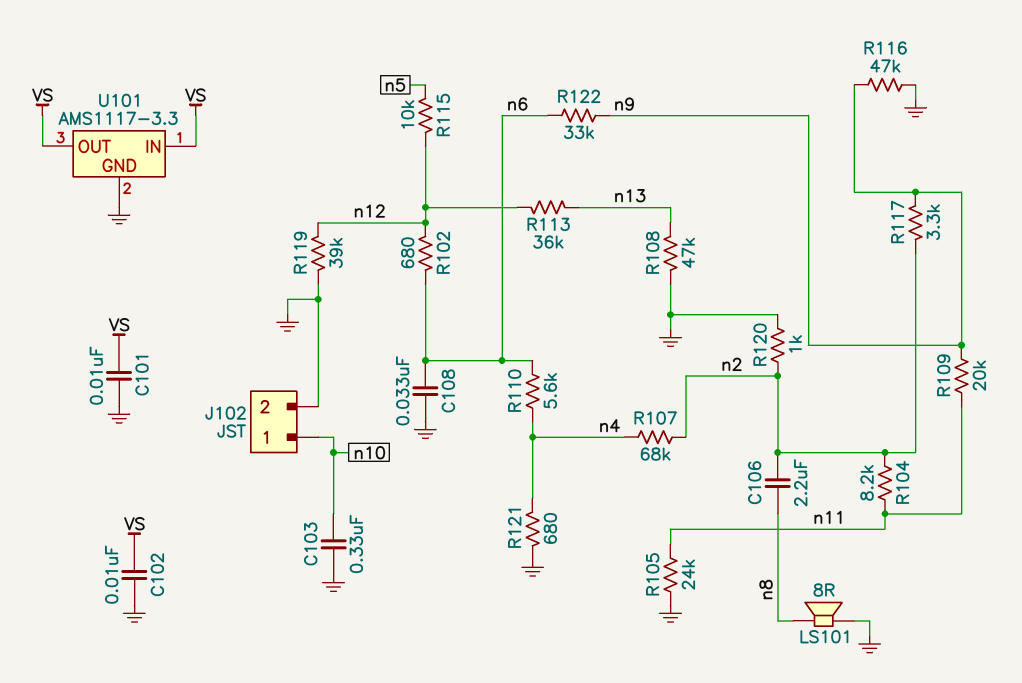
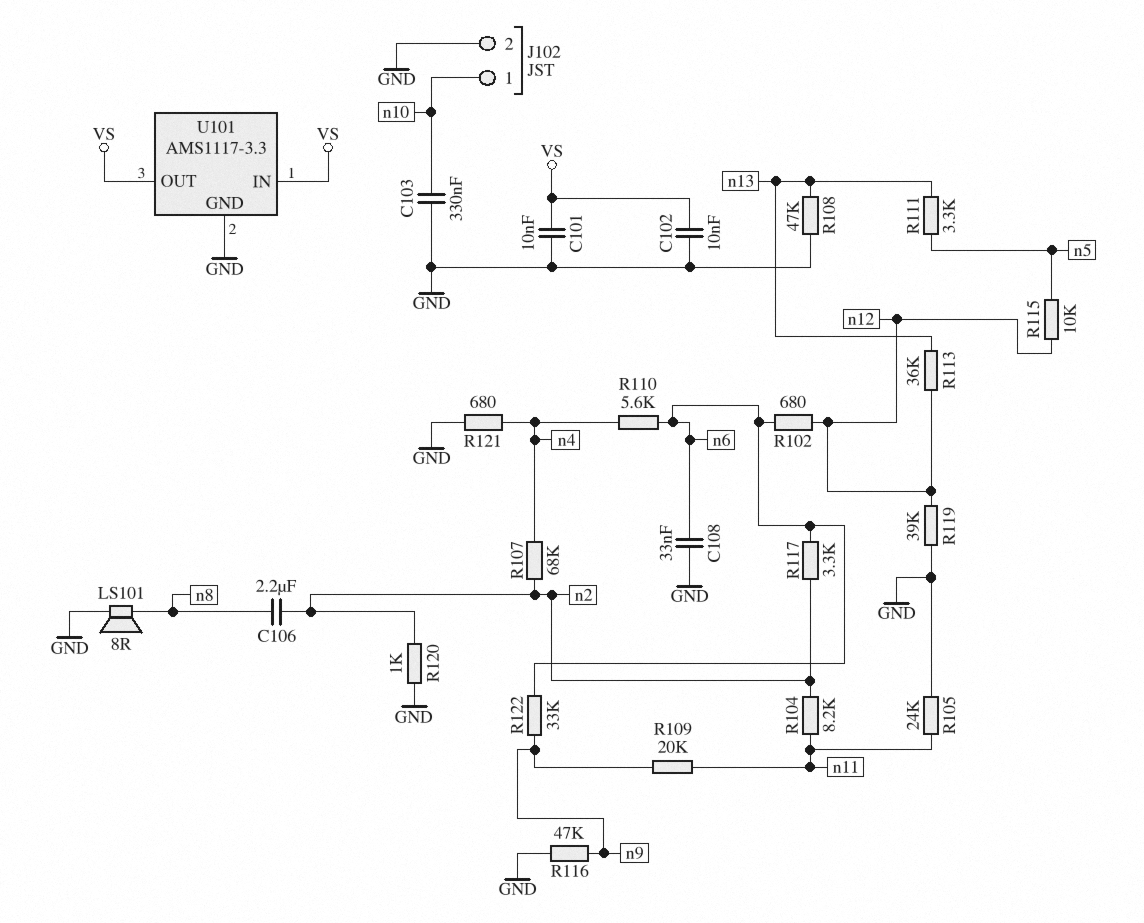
R111: none -> 3.3k (n5, n13)
R117: 3.3k (n2, n9) -> 3.3k (n2, n6)

